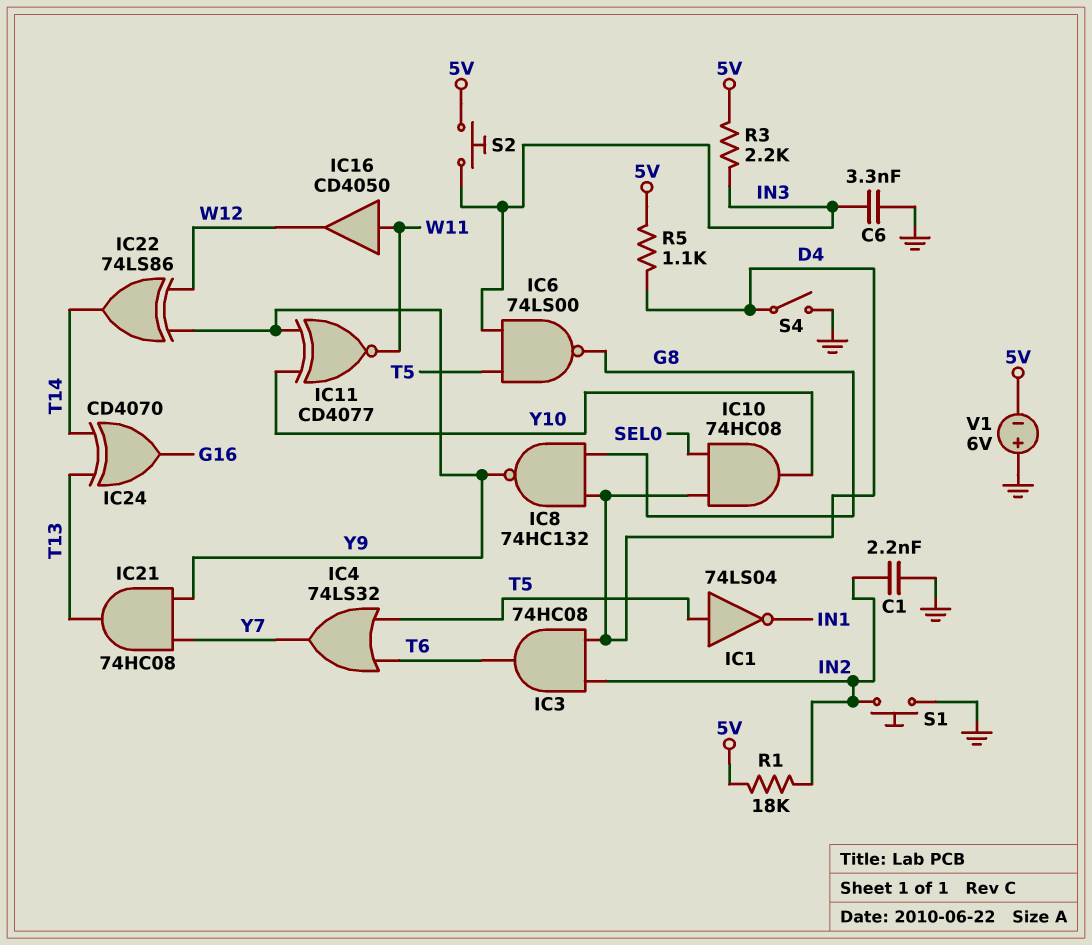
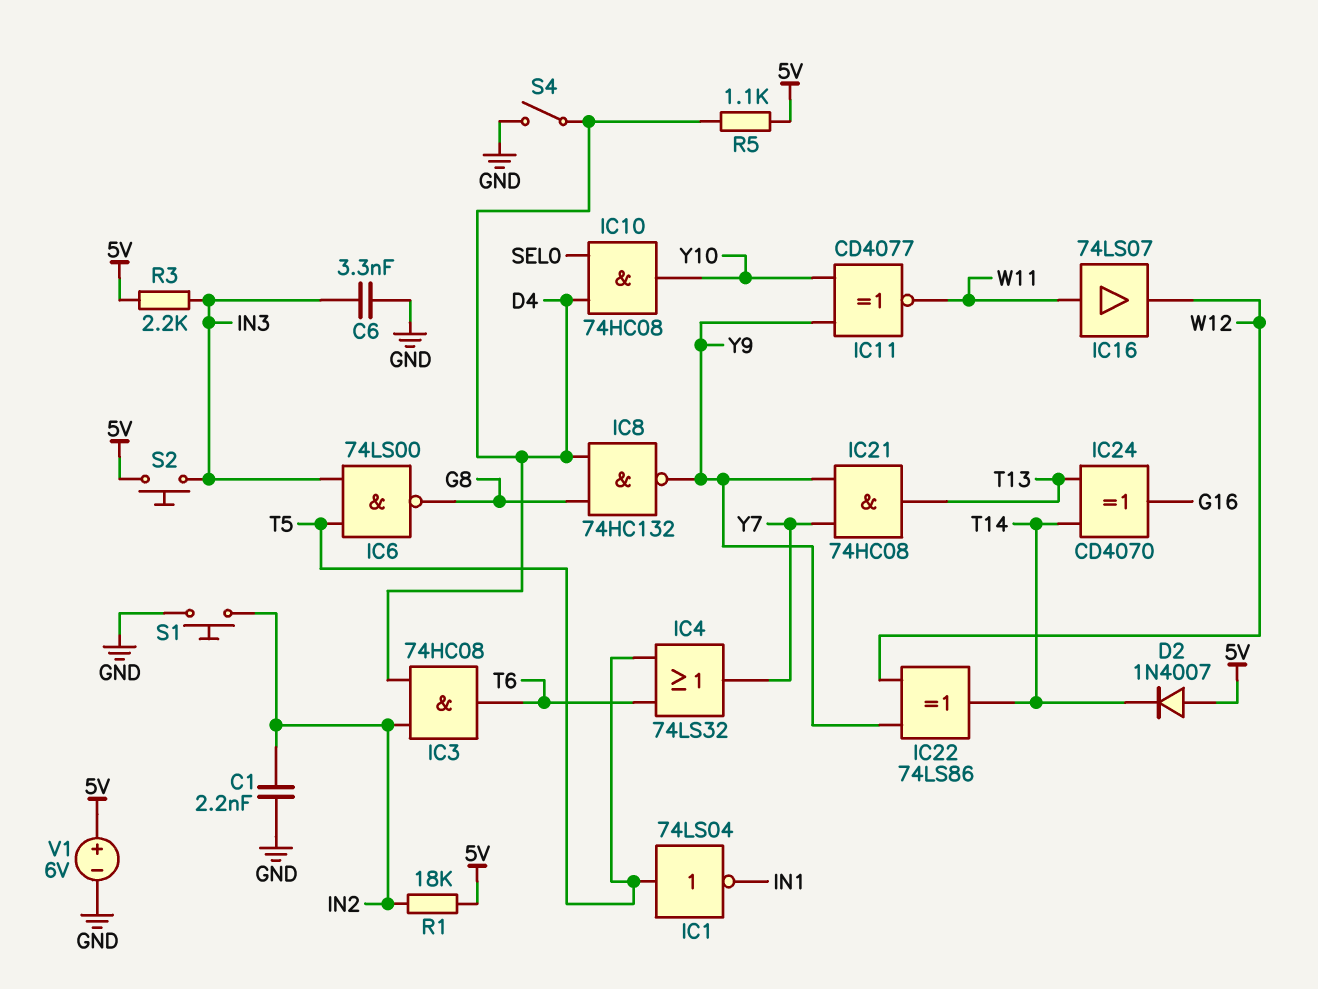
D2: none -> diode 1N4007 (A 5V, K T14)
IC16: buffer CD4050 (in W11, out W12) -> buffer 74LS07 (in W11, out W12)
V1: 6V (plus GND, minus 5V) -> 6V (plus 5V, minus GND)

